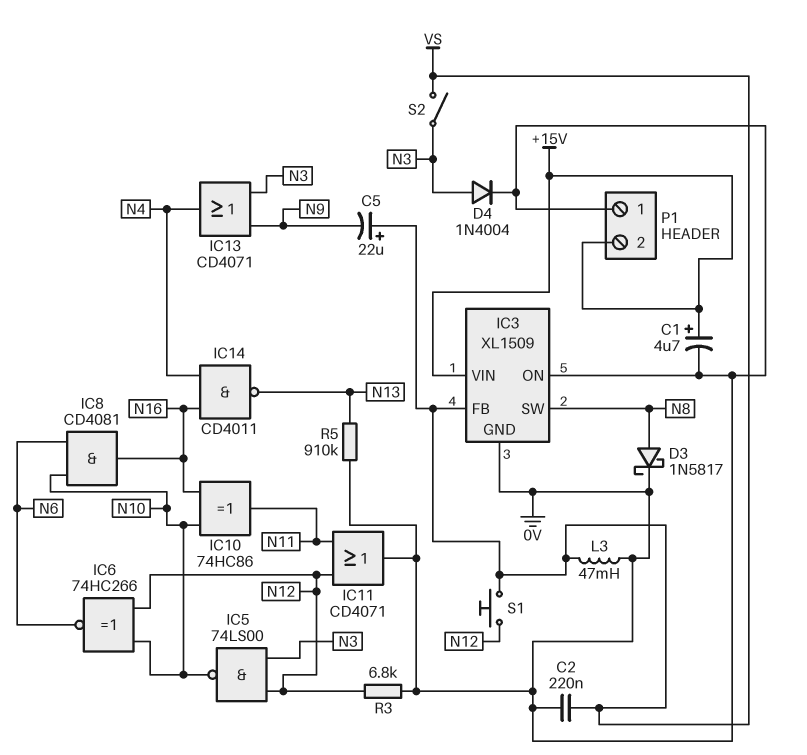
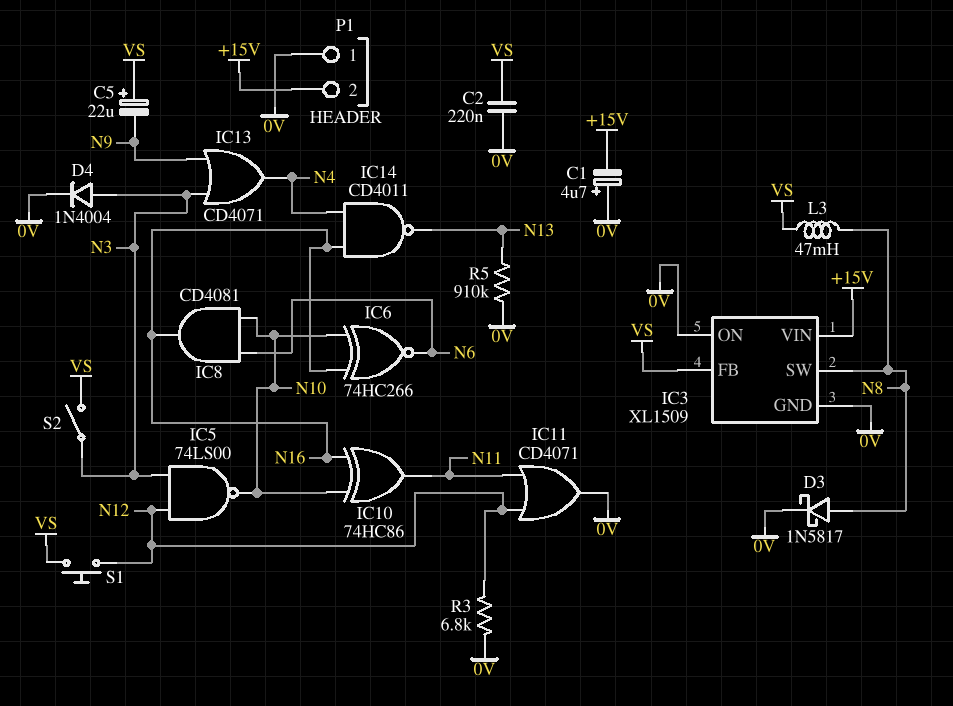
C1: 4.7uF (plus +15V, minus 0V) -> 4.7uF (plus 0V, minus +15V)
IC6: XNOR 74HC266 (in N10, in N12, out N6) -> XNOR 74HC266 (in N10, in N16, out N6)
L3: 47mH (0V, VS) -> 47mH (N8, VS)

